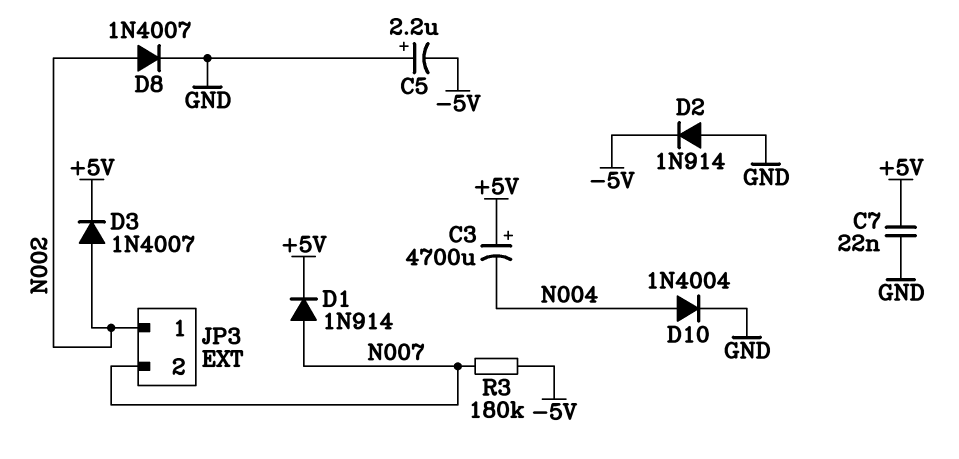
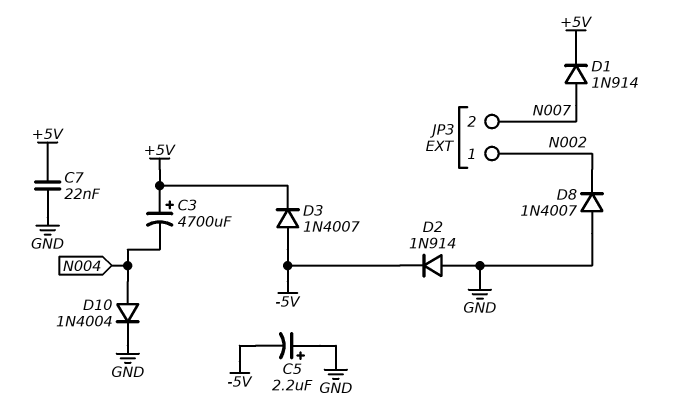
D3: diode 1N4007 (A N002, K +5V) -> diode 1N4007 (A -5V, K +5V)
D8: diode 1N4007 (A N002, K GND) -> diode 1N4007 (A GND, K N002)
R3: 180k (-5V, N007) -> none

